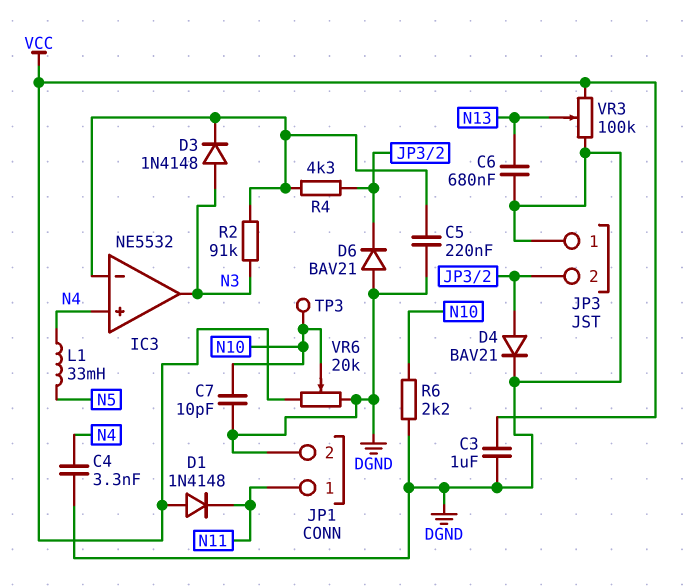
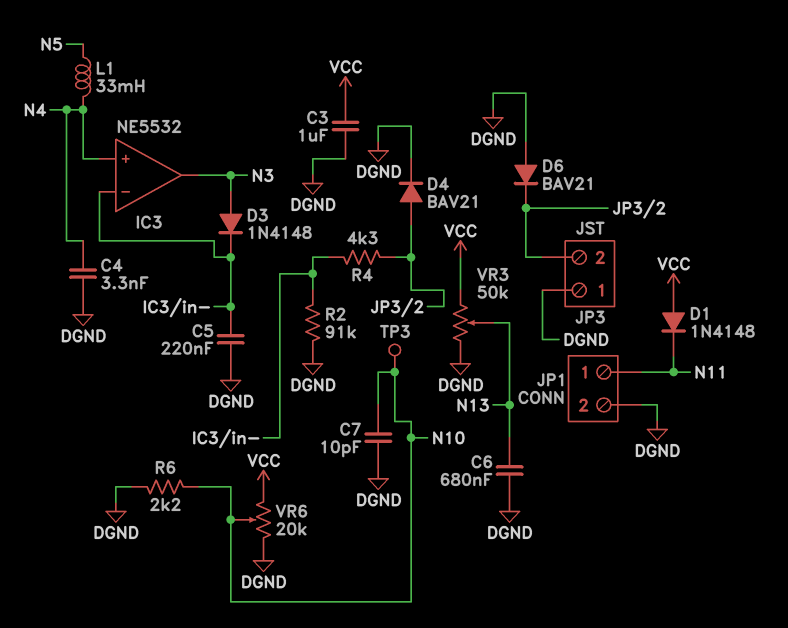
R2: 91k (IC3/in-, N3) -> 91k (DGND, IC3/in-)
VR3: 100k (DGND, VCC, wiper N13) -> 50k (DGND, VCC, wiper N13)

